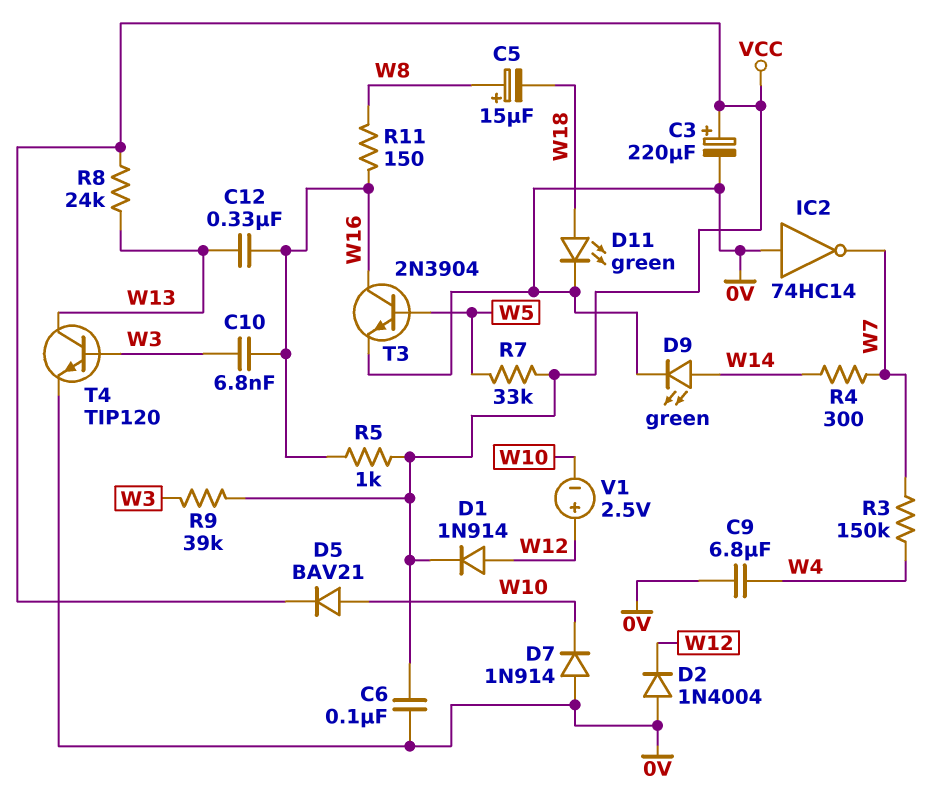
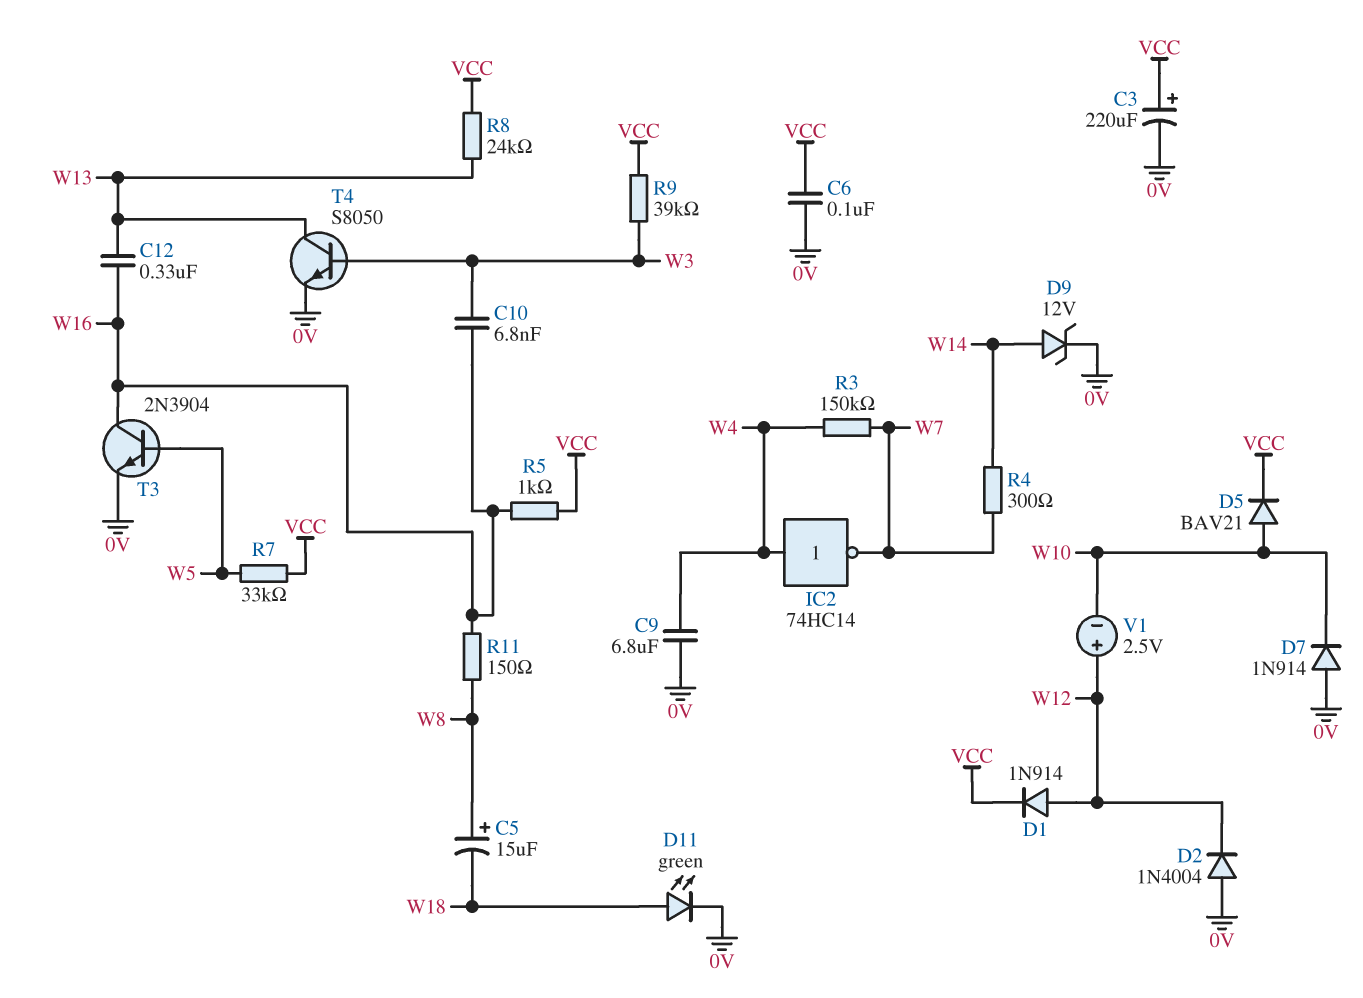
D9: LED green (A W14, K 0V) -> zener 12V (A W14, K 0V)
IC2: NOT 74HC14 (in 0V, out W7) -> NOT 74HC14 (in W4, out W7)
T4: NPN TIP120 (B W3, C W13, E 0V) -> NPN S8050 (B W3, C W13, E 0V)

